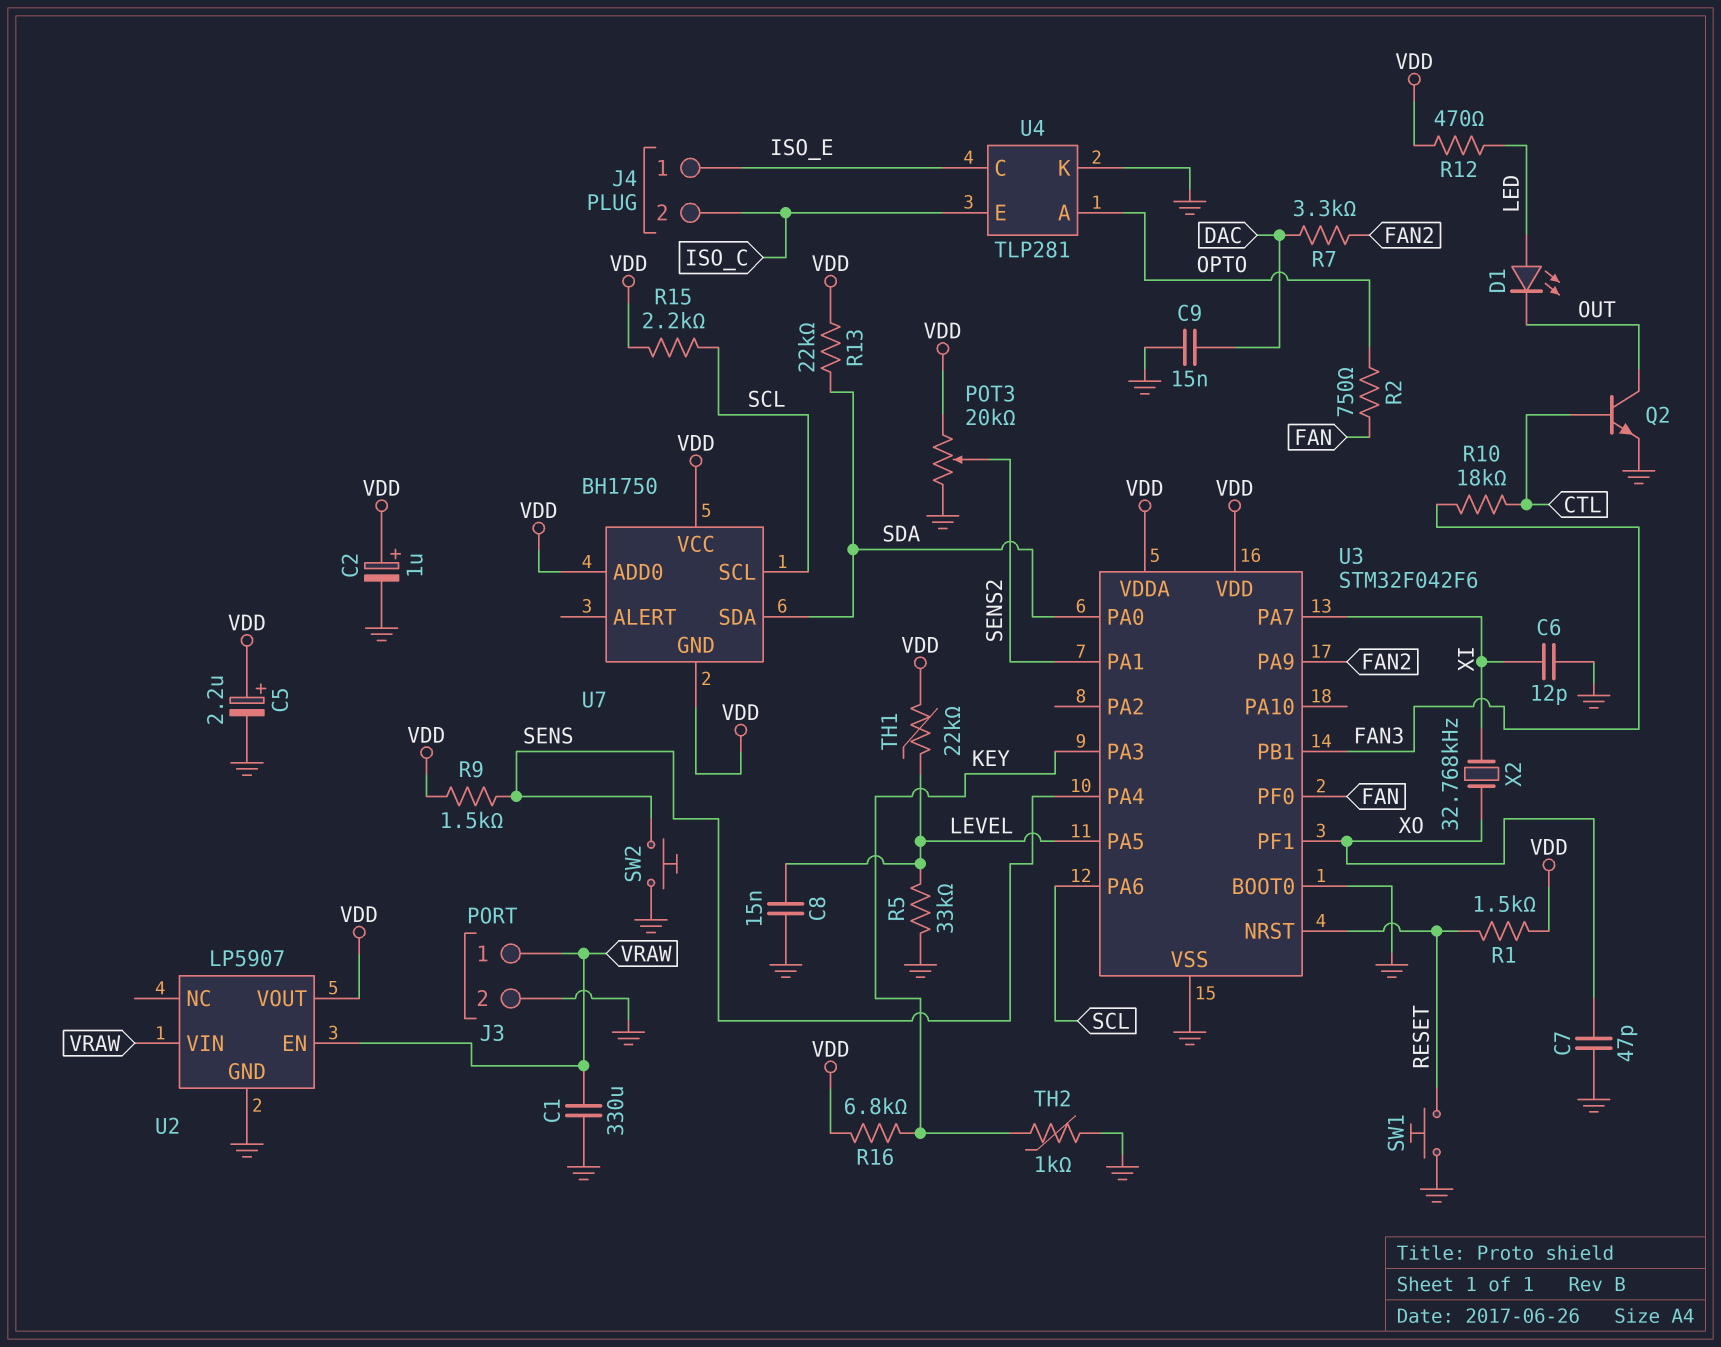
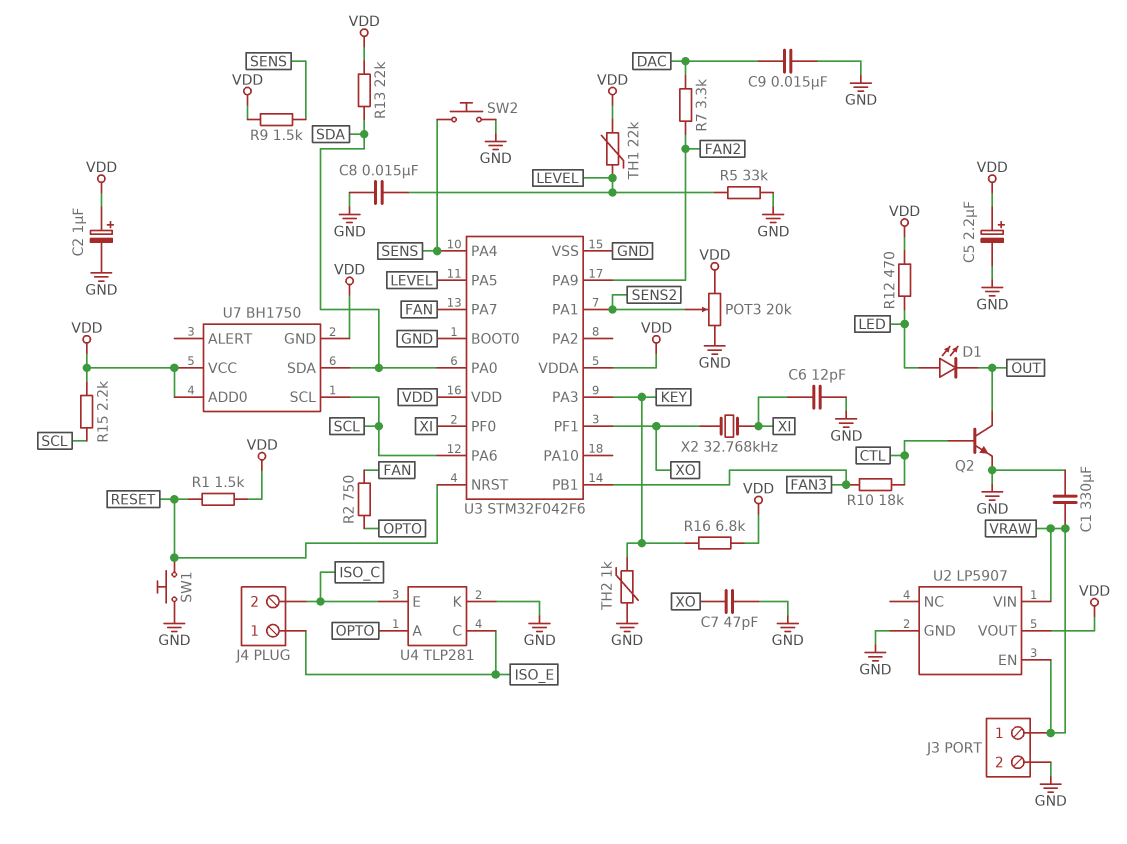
U3 pin PA7: XI -> FAN
U3 pin PF0: FAN -> XI

